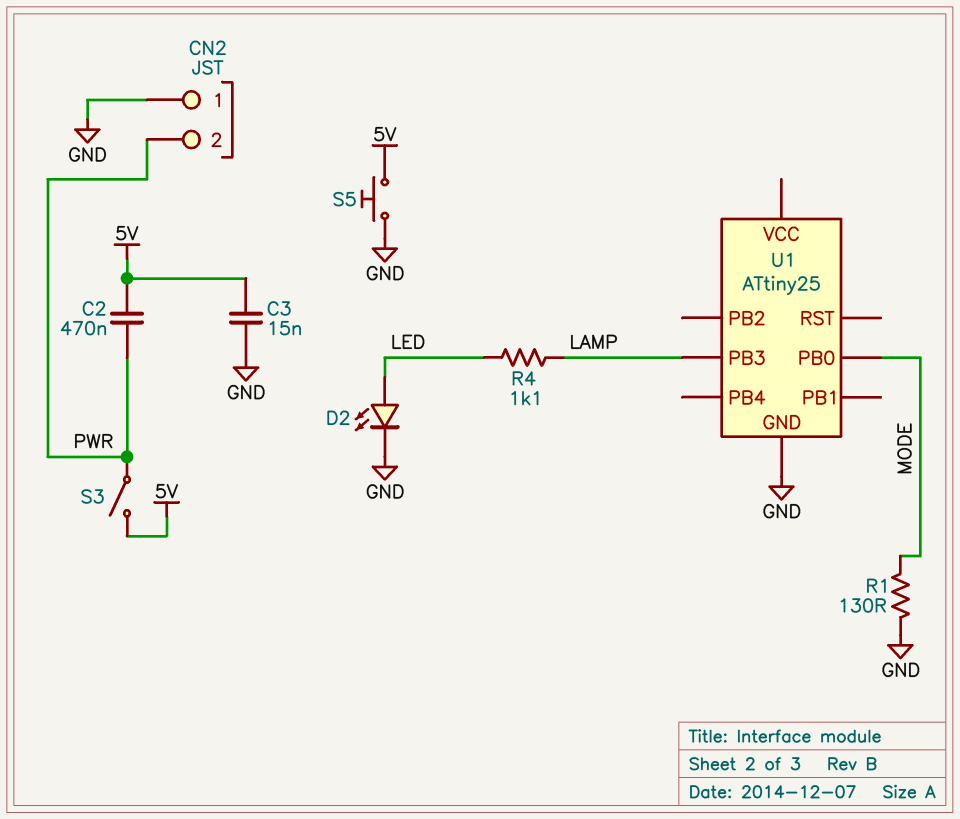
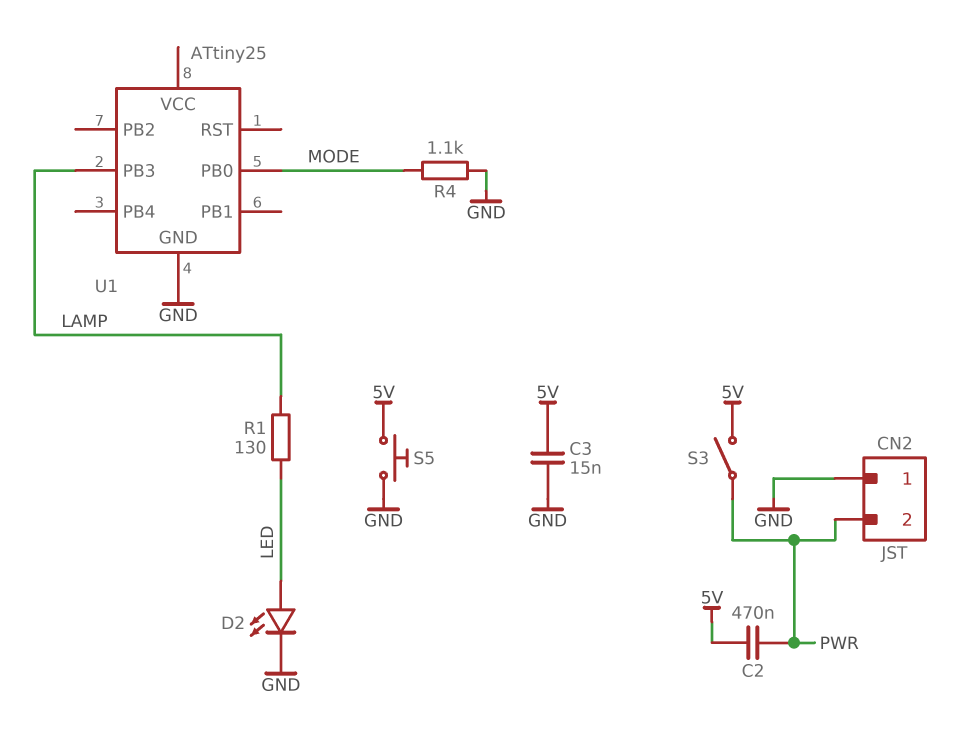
R1: 130 (GND, MODE) -> 130 (LAMP, LED)
R4: 1.1k (LAMP, LED) -> 1.1k (GND, MODE)

